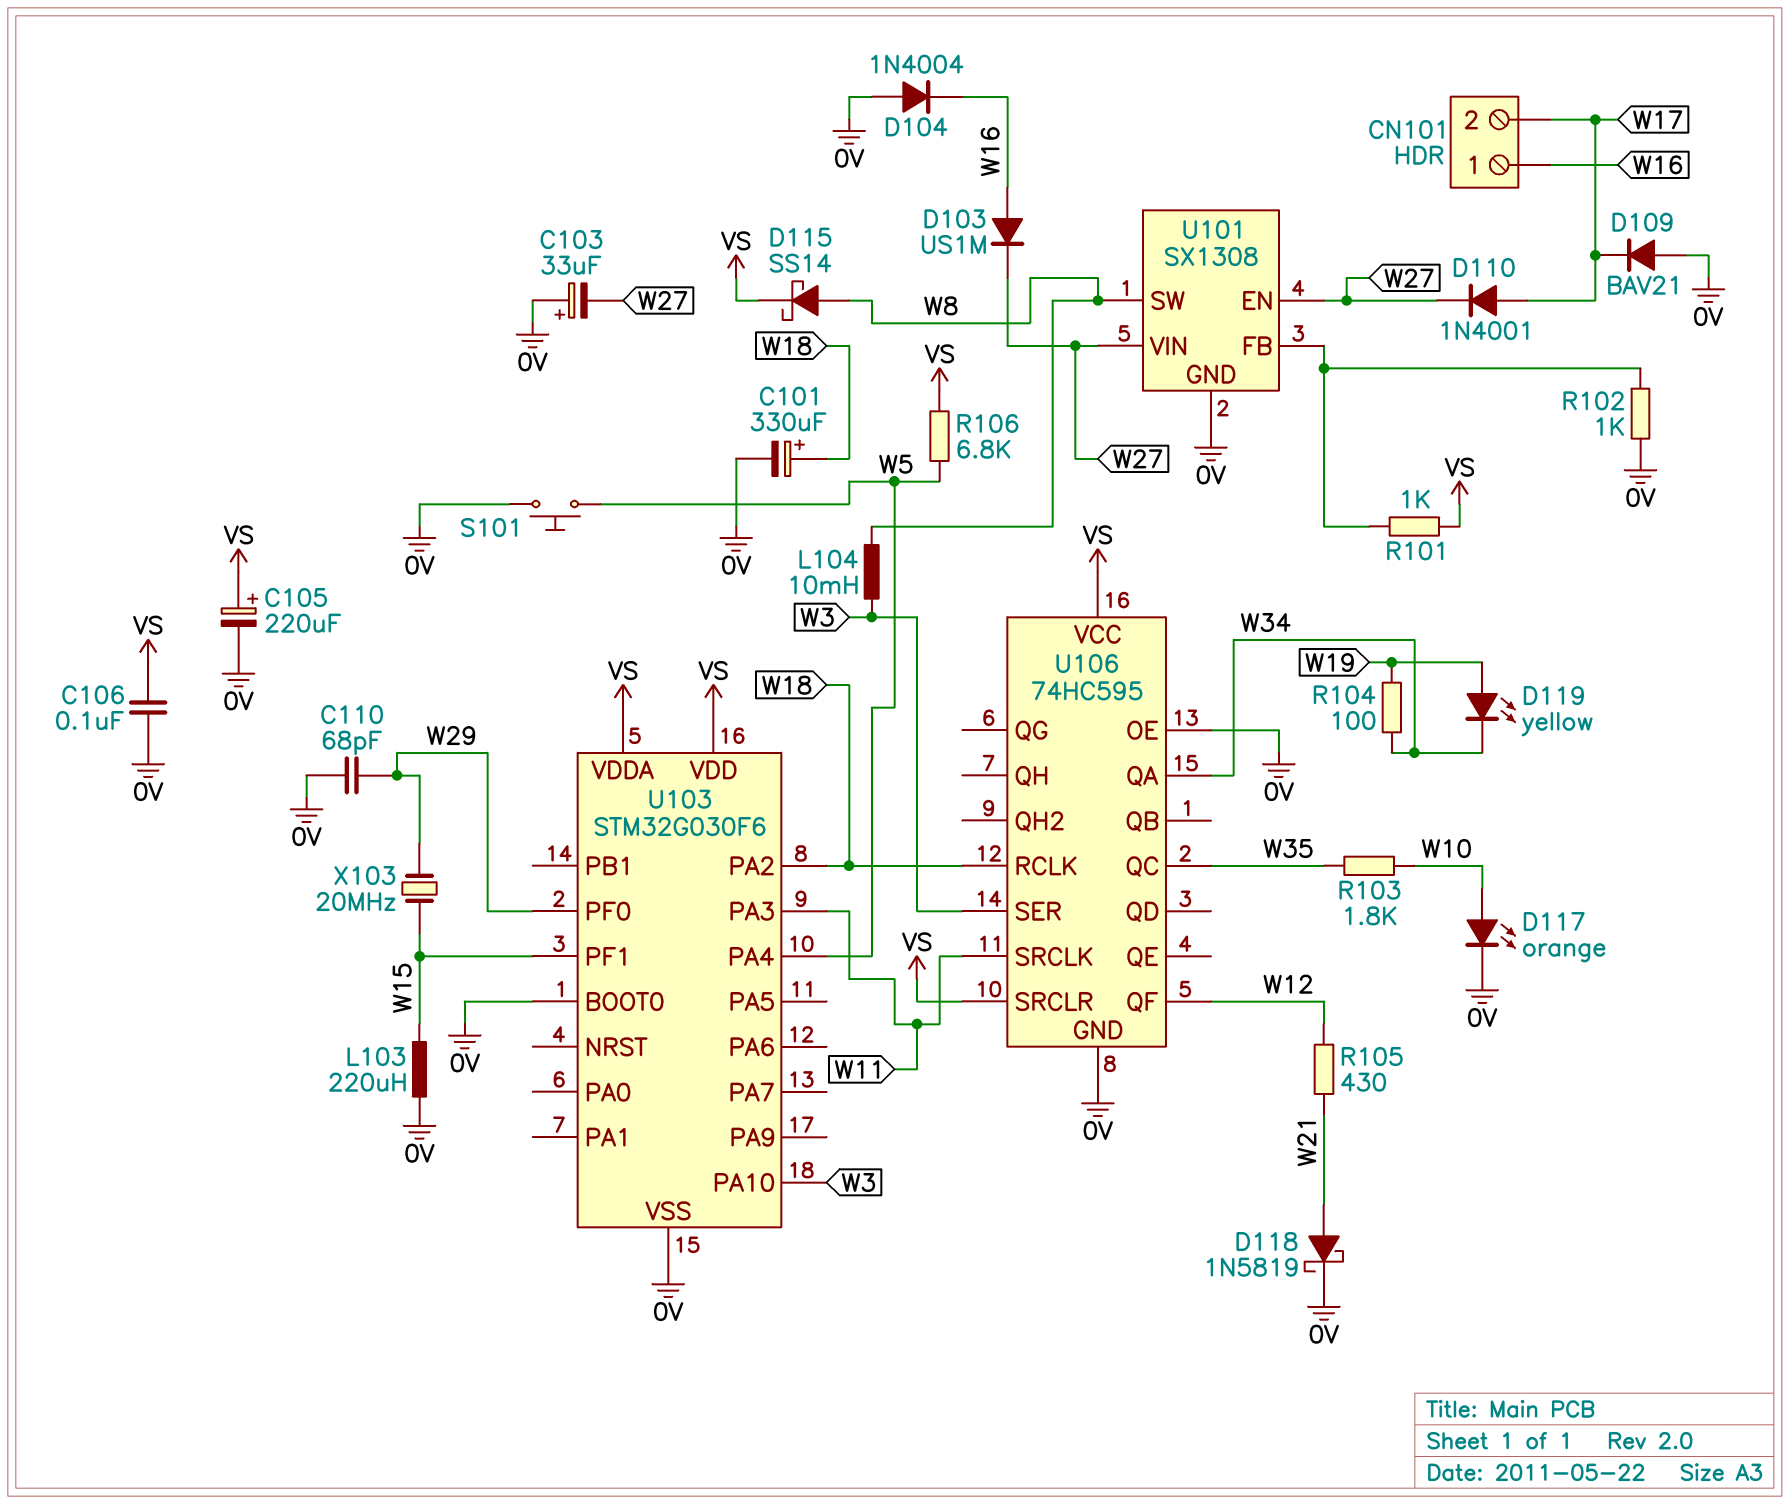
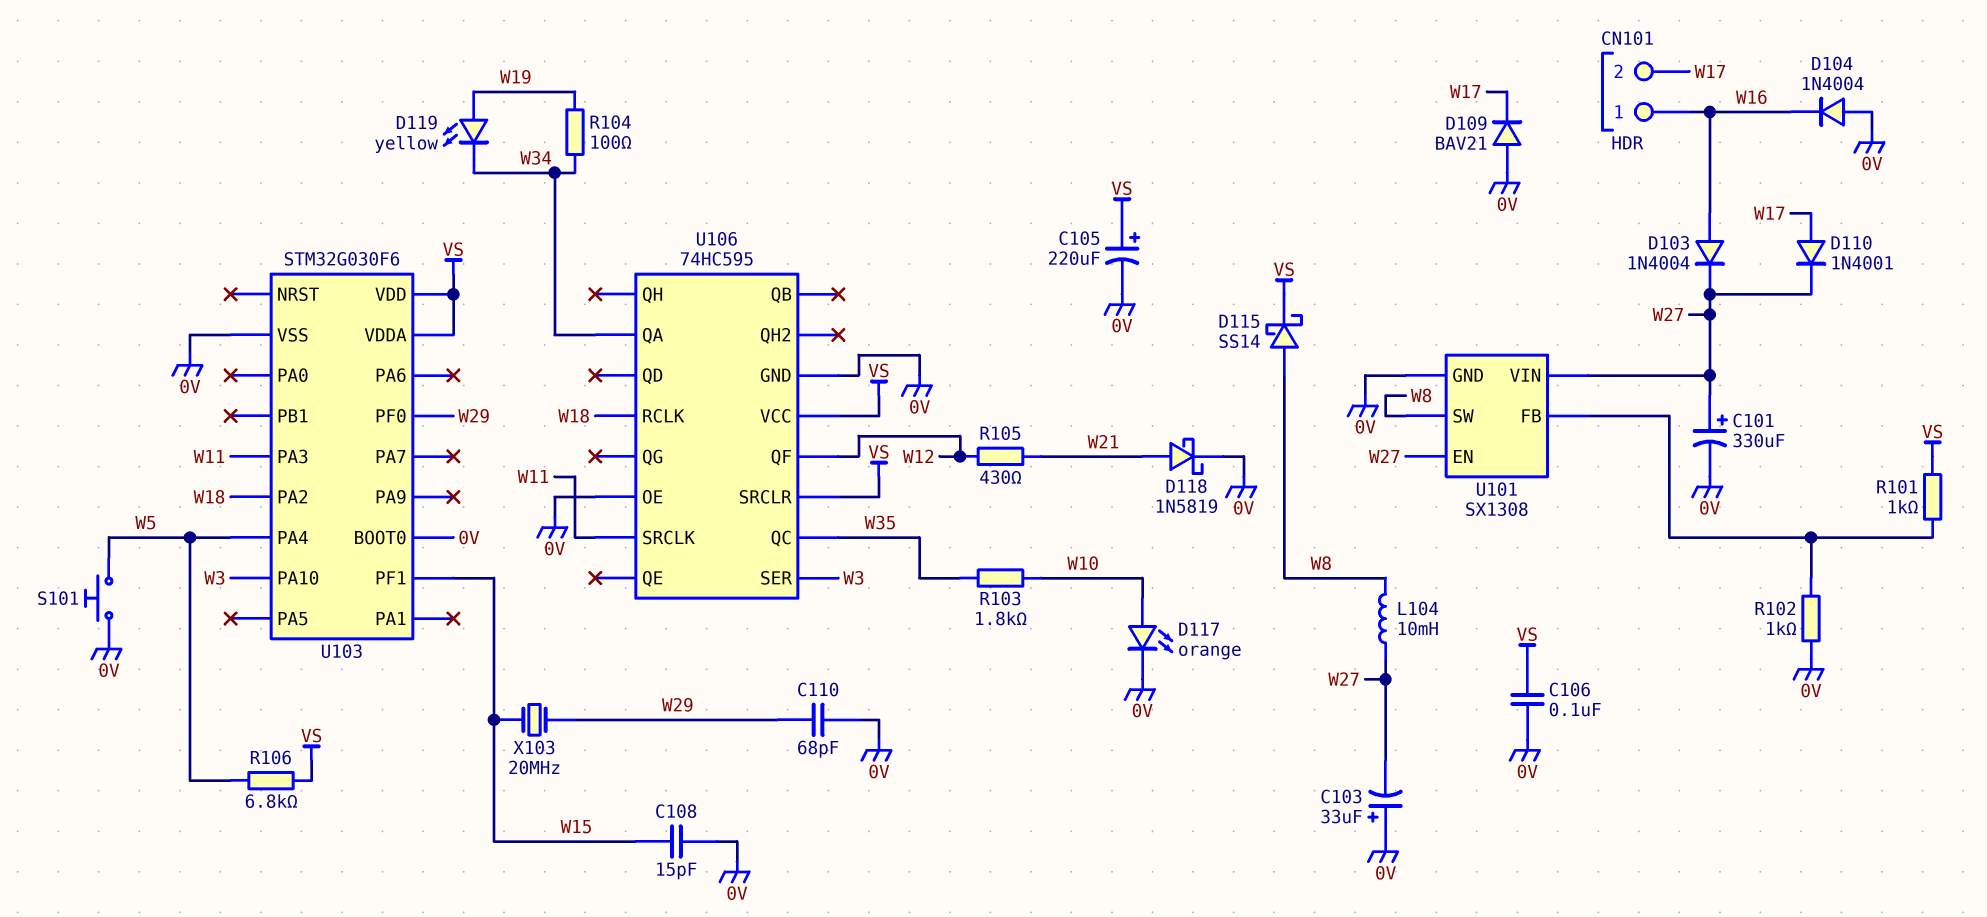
C101: 330uF (plus W18, minus 0V) -> 330uF (plus W27, minus 0V)
C108: none -> 15pF (0V, W15)
D103: diode US1M (A W16, K W27) -> diode 1N4004 (A W16, K W27)
L103: 220uH (0V, W15) -> none
L104: 10mH (W3, W8) -> 10mH (W8, W27)

